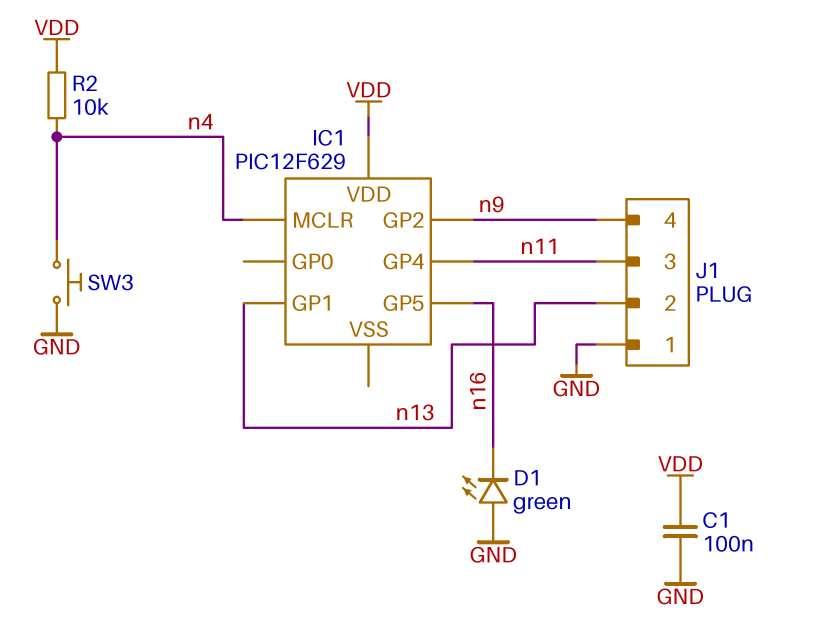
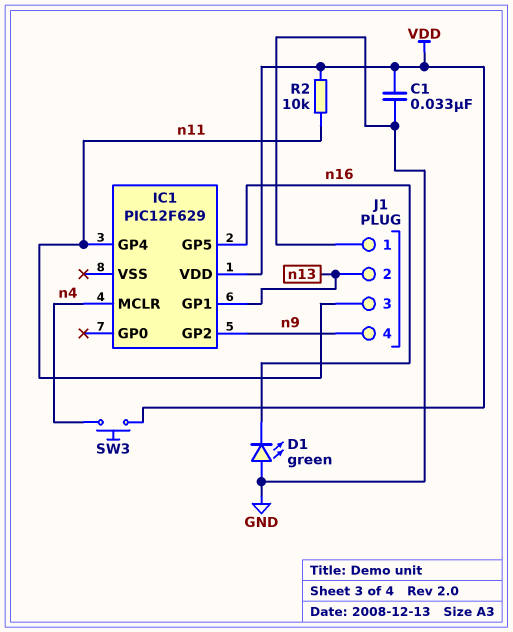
C1: 100nF (GND, VDD) -> 33nF (GND, VDD)
R2: 10k (VDD, n4) -> 10k (VDD, n11)
SW3: button (GND, n4) -> button (VDD, n4)

